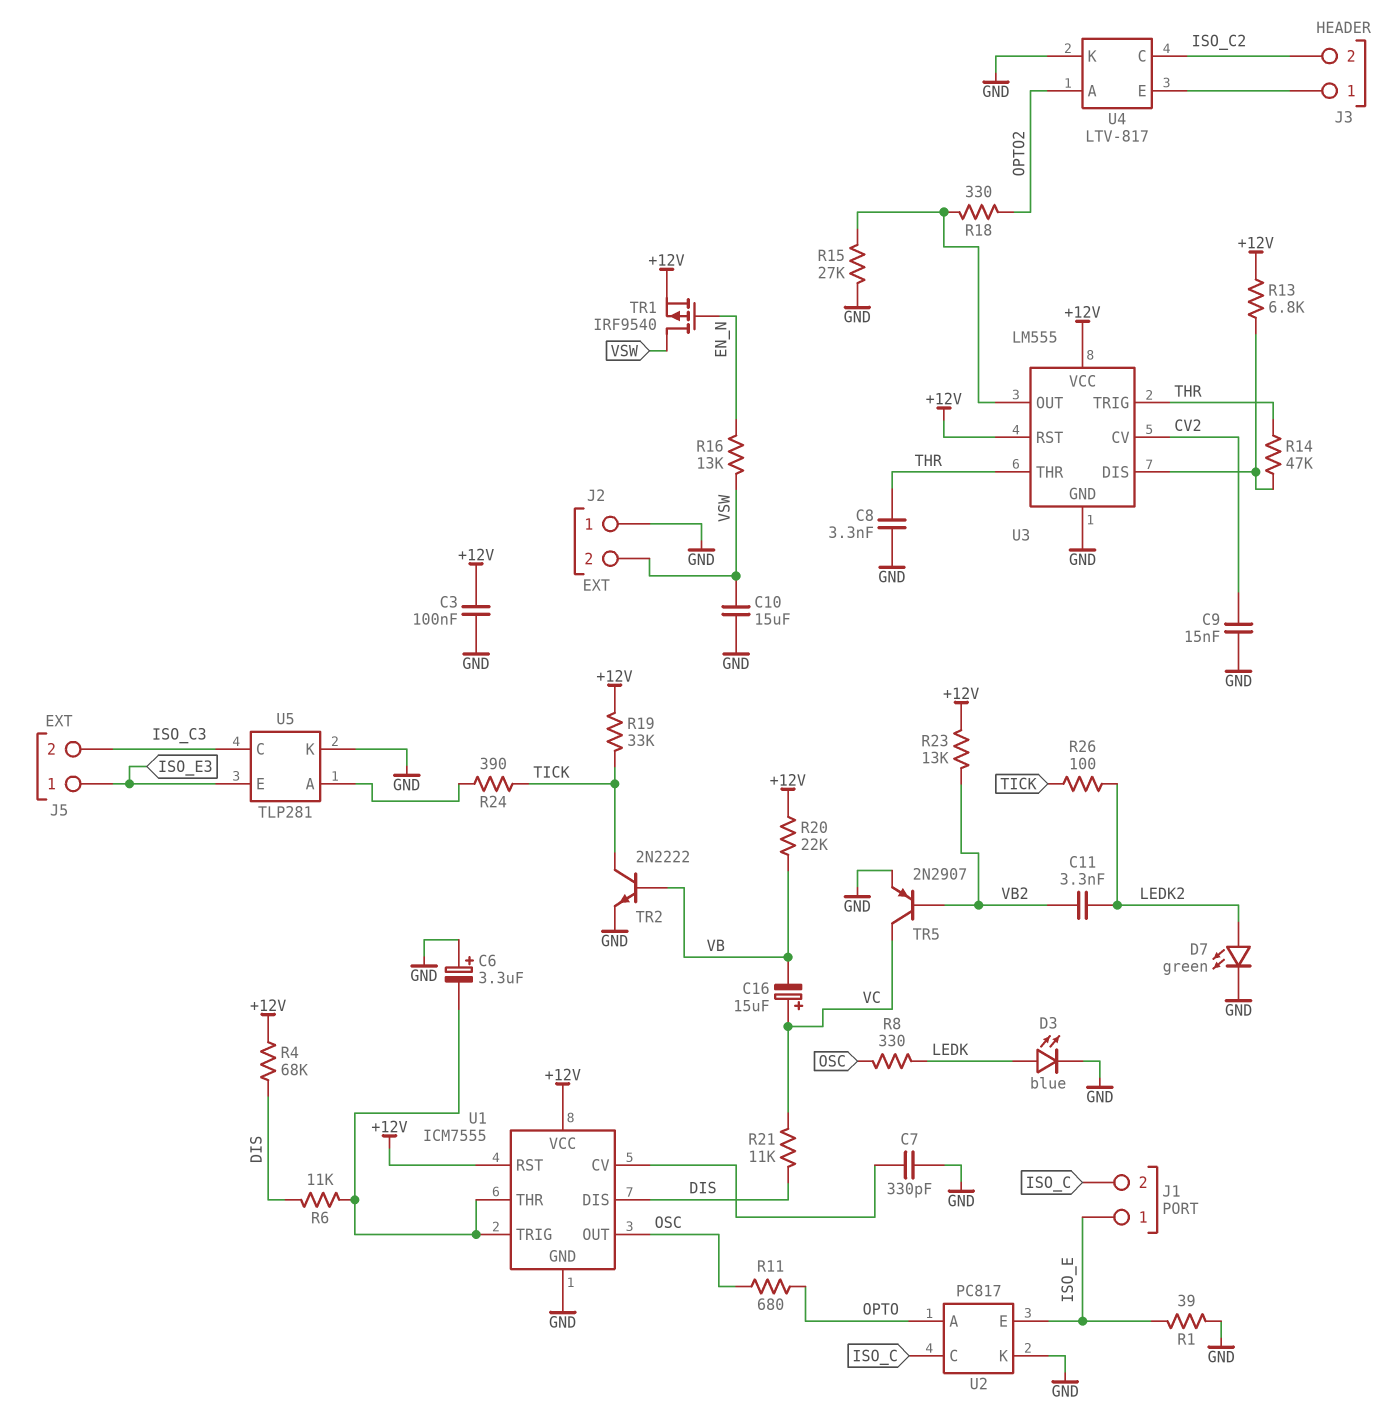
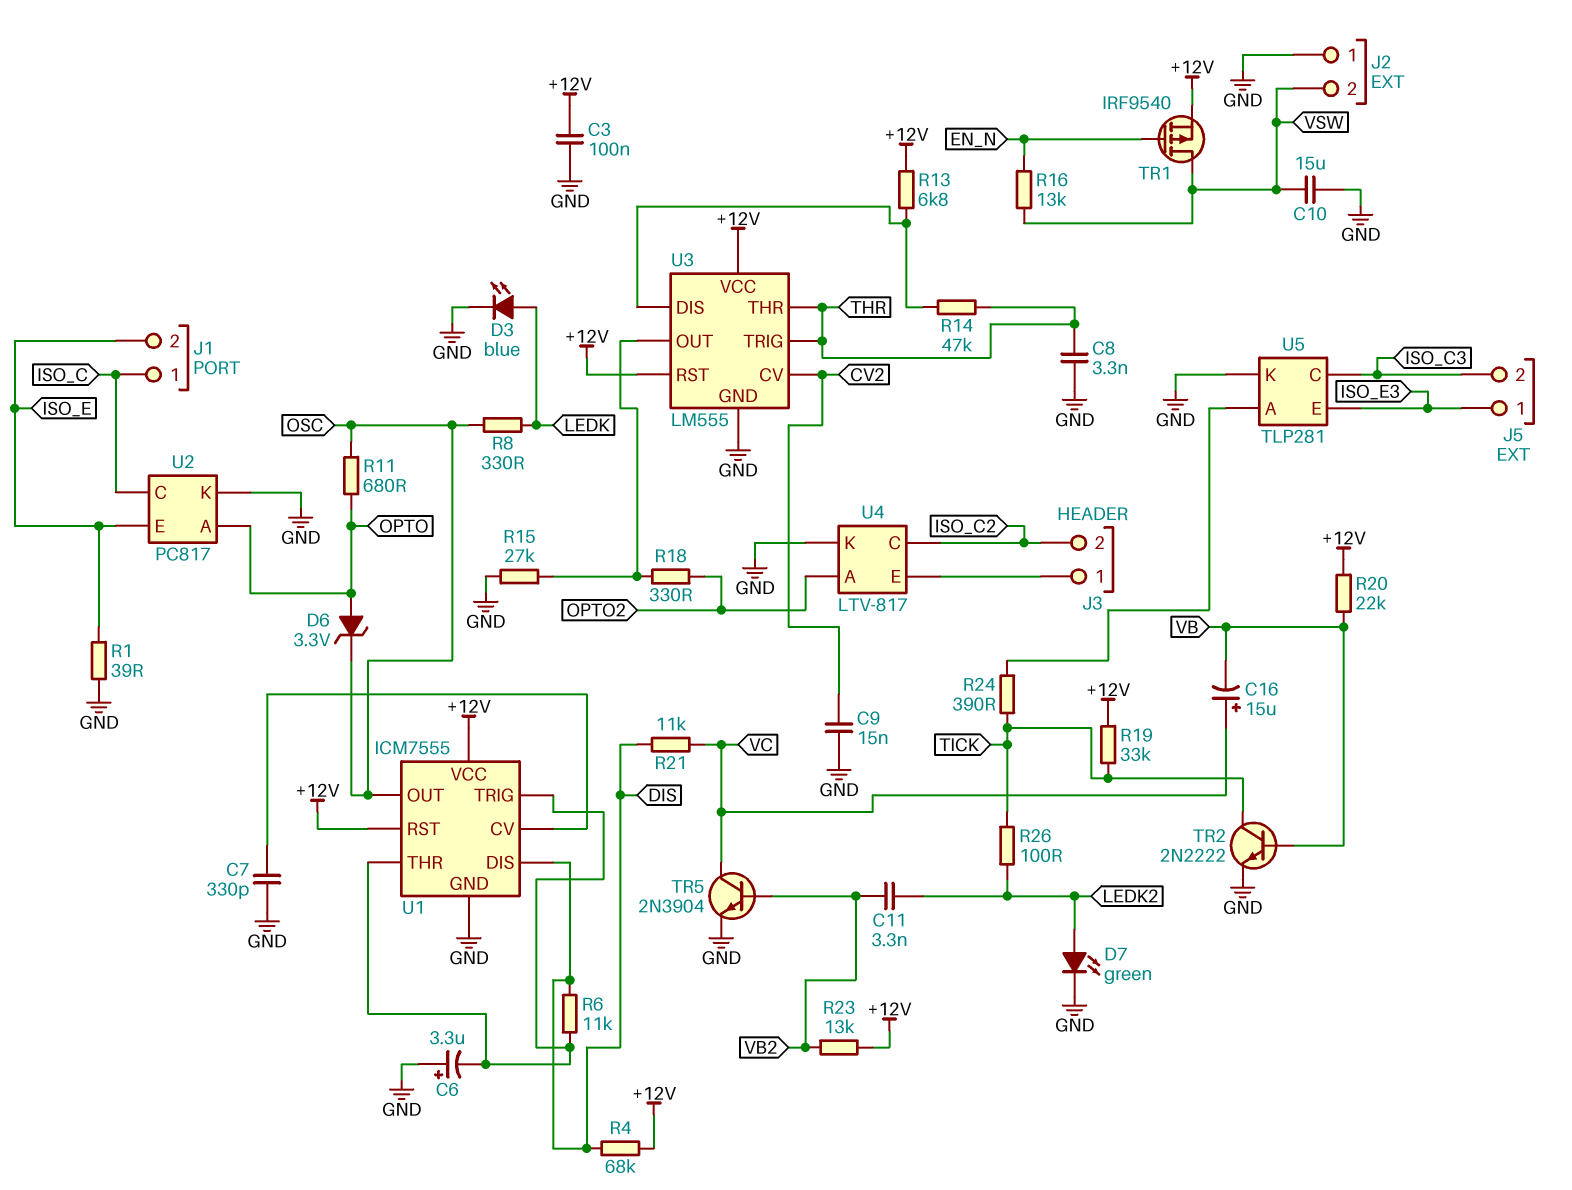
D6: none -> zener 3.3V (A OPTO, K OSC)
J1 pin 1: ISO_E -> ISO_C
J1 pin 2: ISO_C -> ISO_E
TR5: PNP 2N2907 (B VB2, C VC, E GND) -> NPN 2N3904 (B VB2, C VC, E GND)

